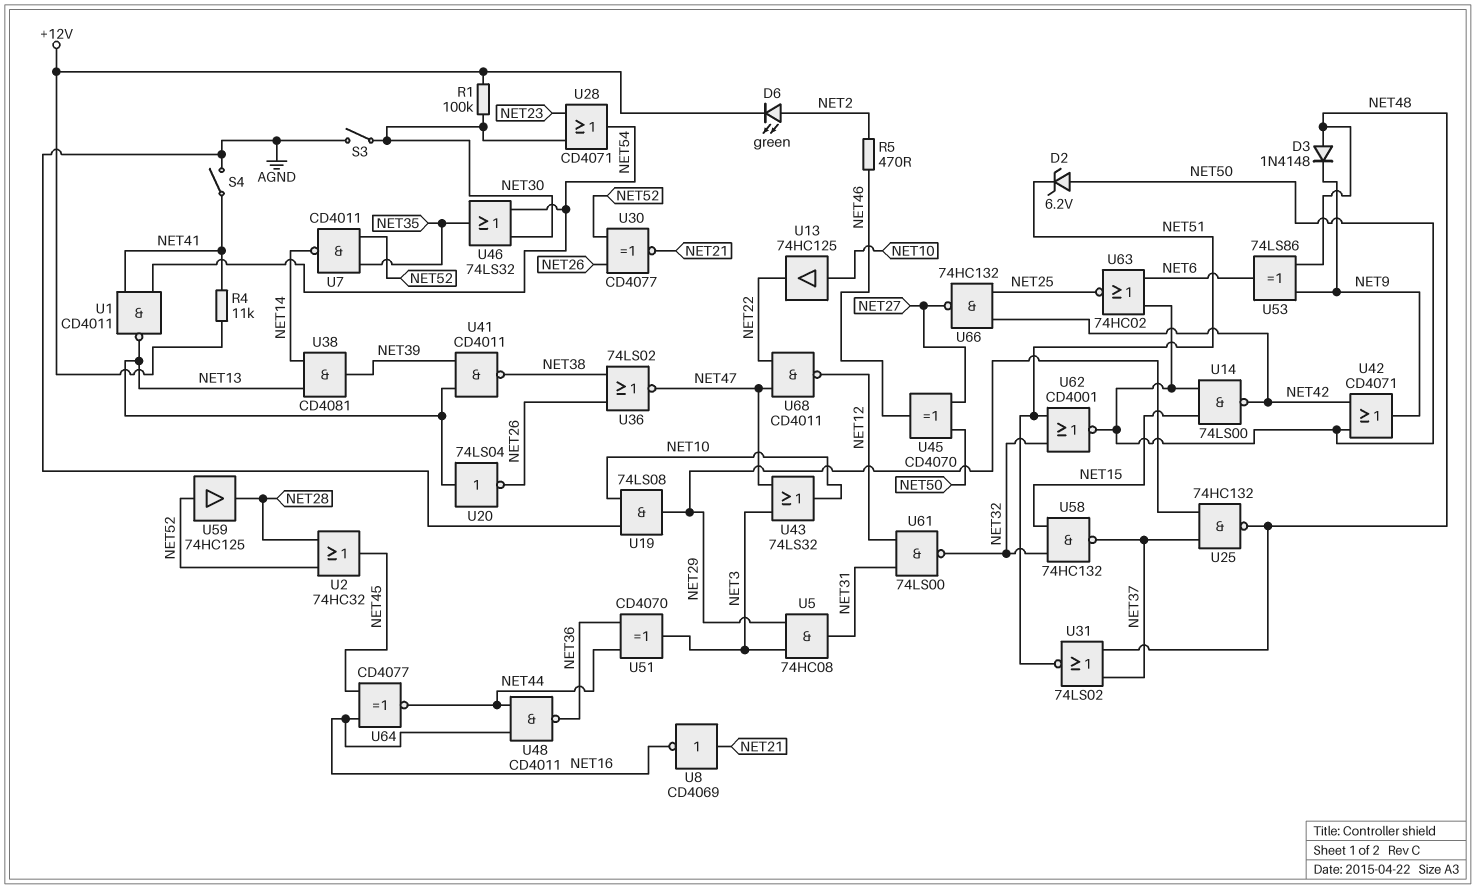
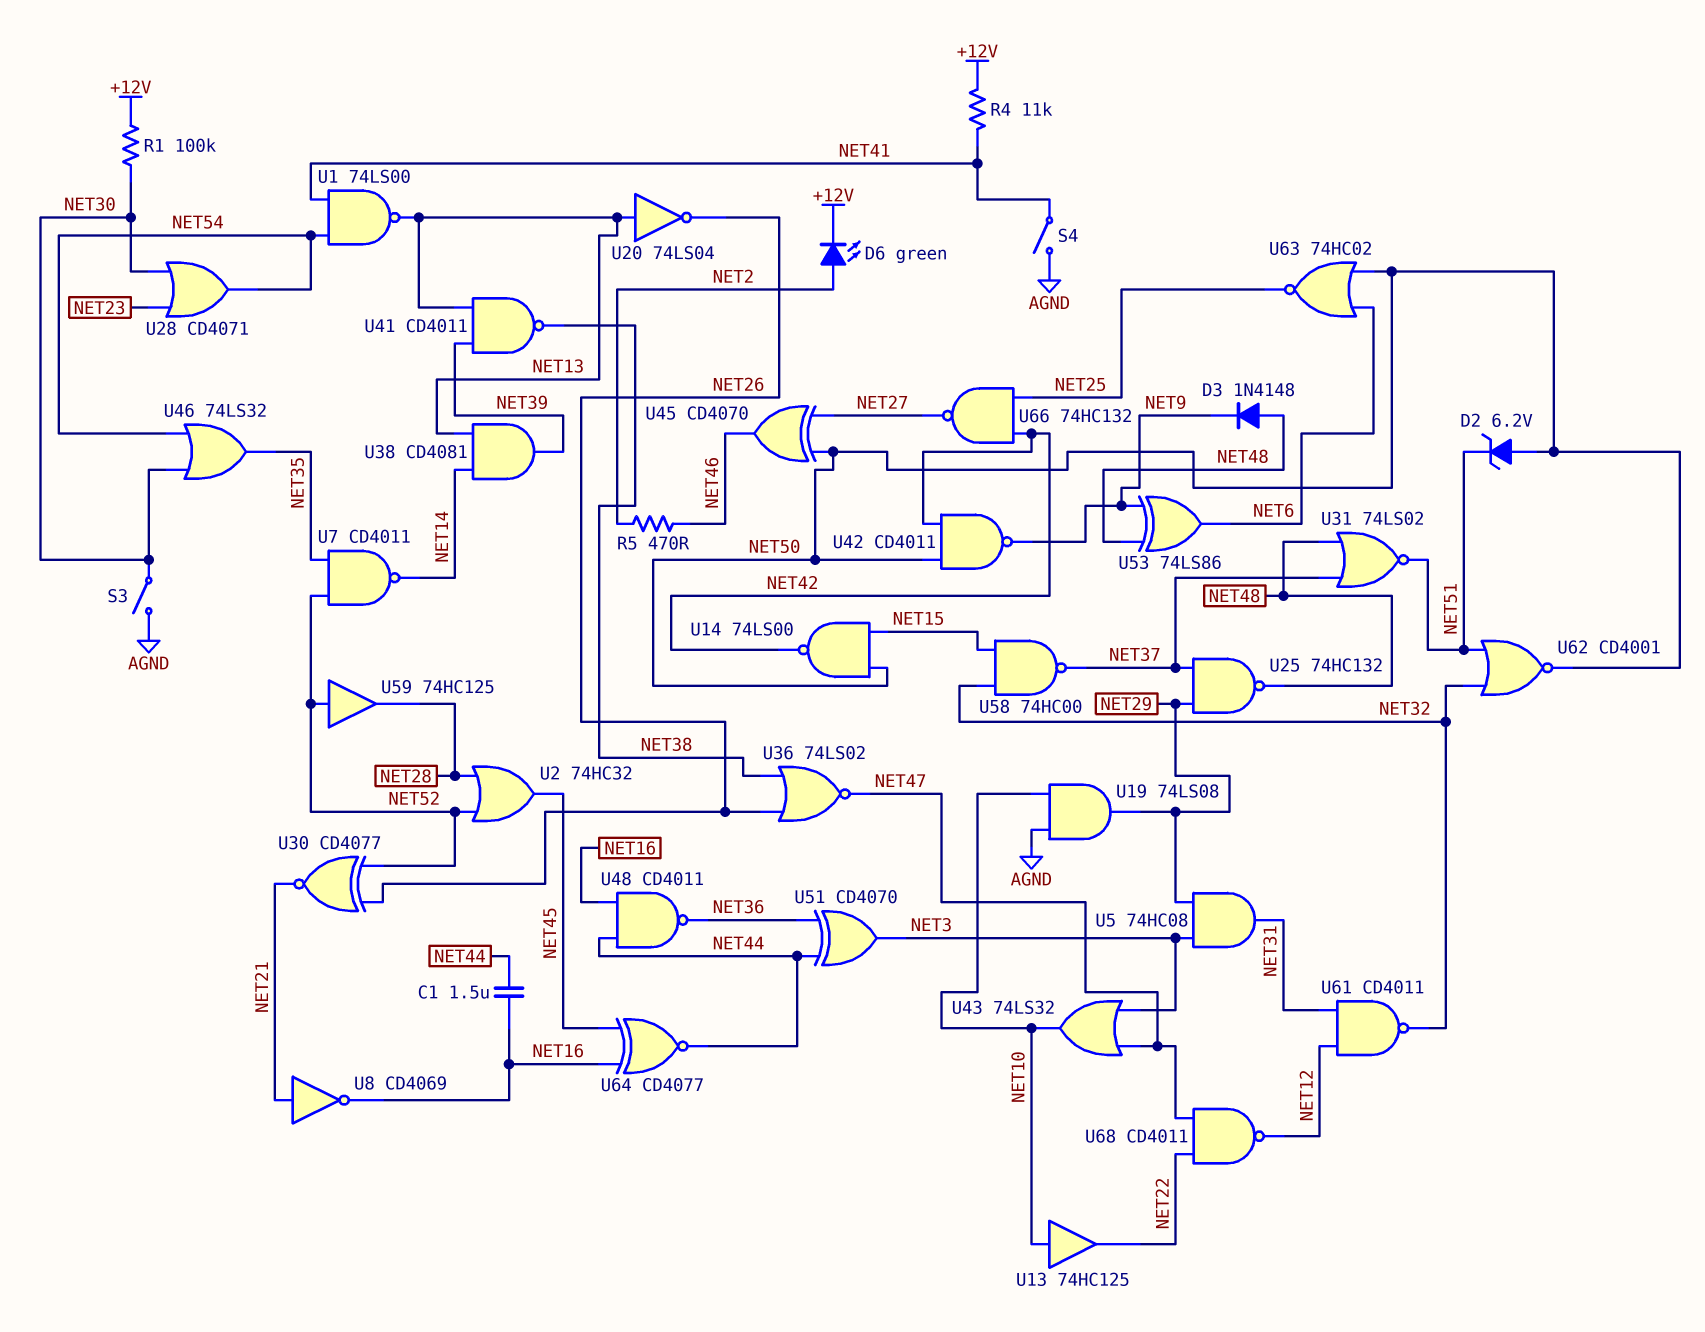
C1: none -> 1.5uF (NET16, NET44)
U1: NAND CD4011 (in NET41, in NET54, out NET13) -> NAND 74LS00 (in NET41, in NET54, out NET13)
U42: OR CD4071 (in NET42, in NET50, out NET9) -> NAND CD4011 (in NET42, in NET50, out NET9)
U58: NAND 74HC132 (in NET15, in NET32, out NET37) -> NAND 74HC00 (in NET15, in NET32, out NET37)
U61: NAND 74LS00 (in NET12, in NET31, out NET32) -> NAND CD4011 (in NET12, in NET31, out NET32)

